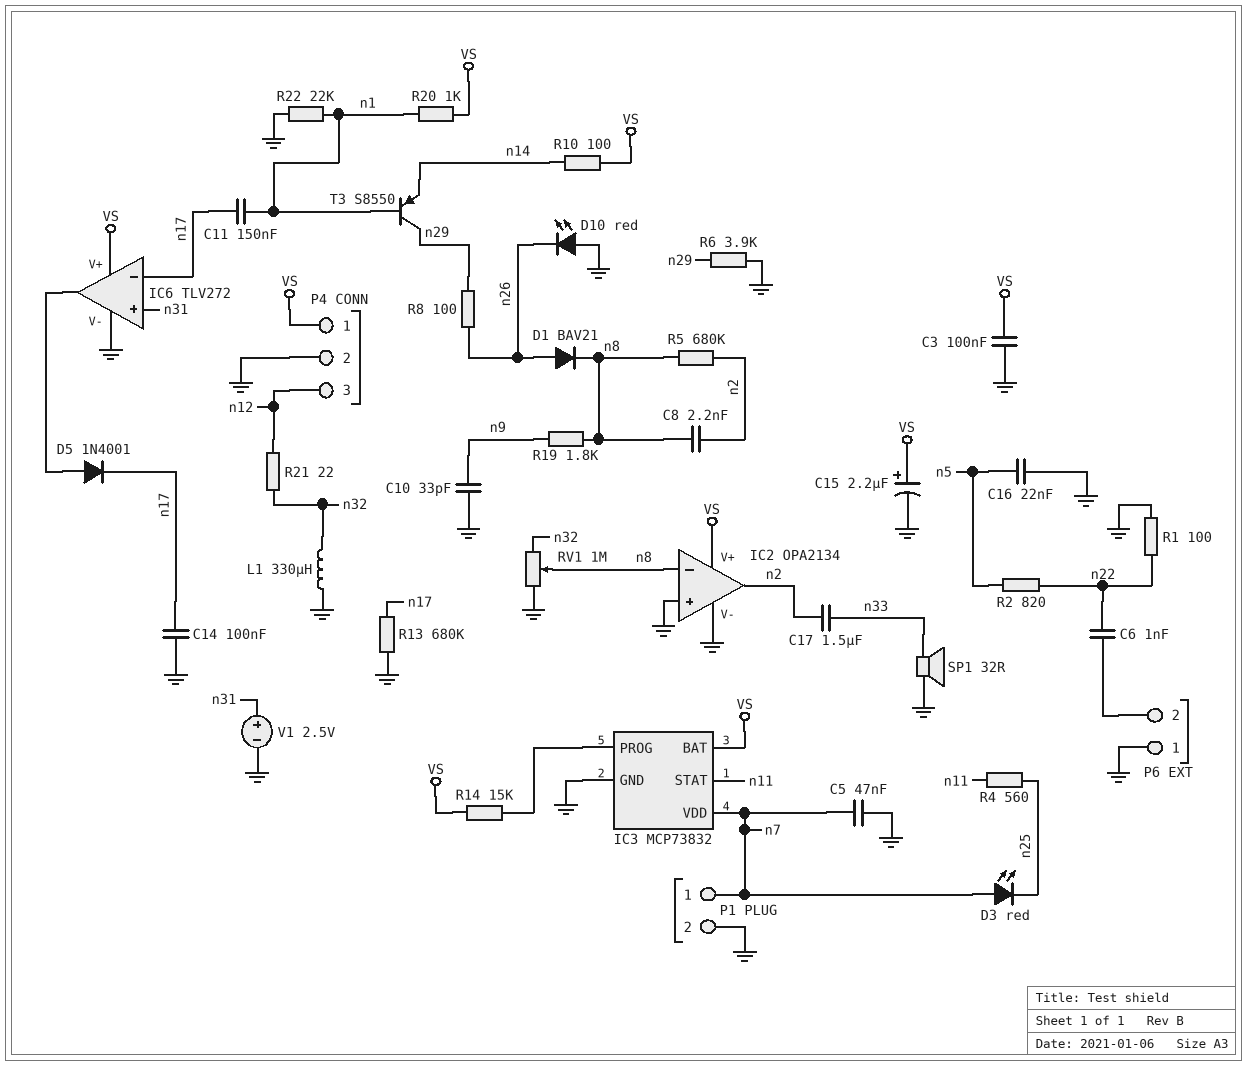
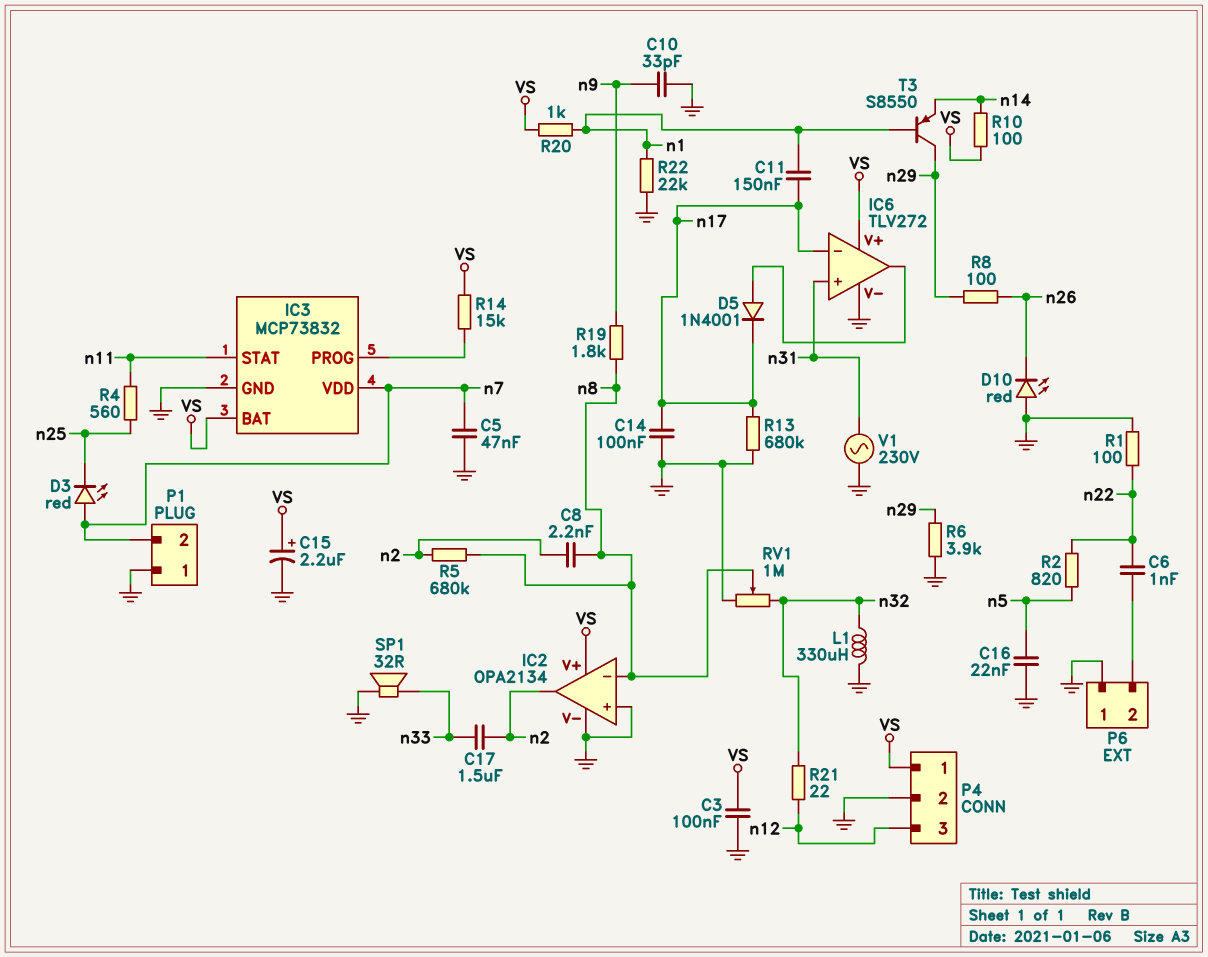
D1: diode BAV21 (A n26, K n8) -> none
P1 pin 1: n7 -> GND
P1 pin 2: GND -> n7
V1: 2.5V (plus n31, minus GND) -> AC 230V (GND, n31)

